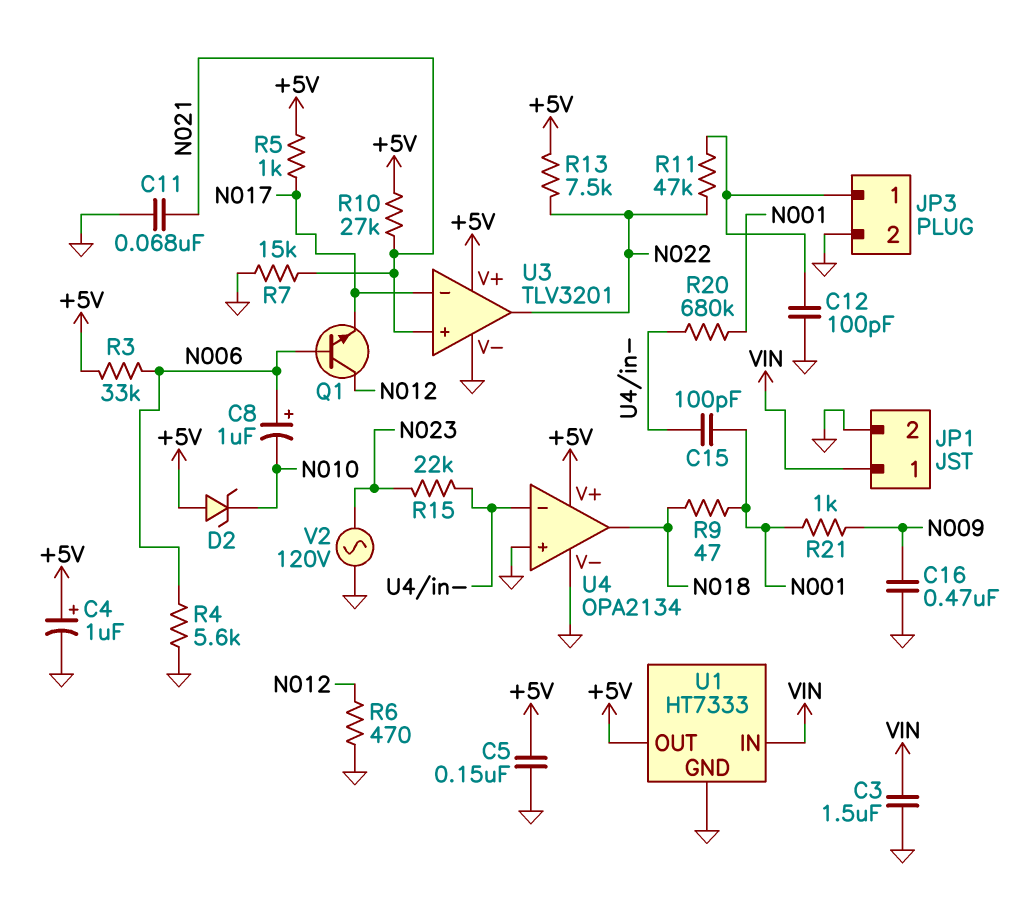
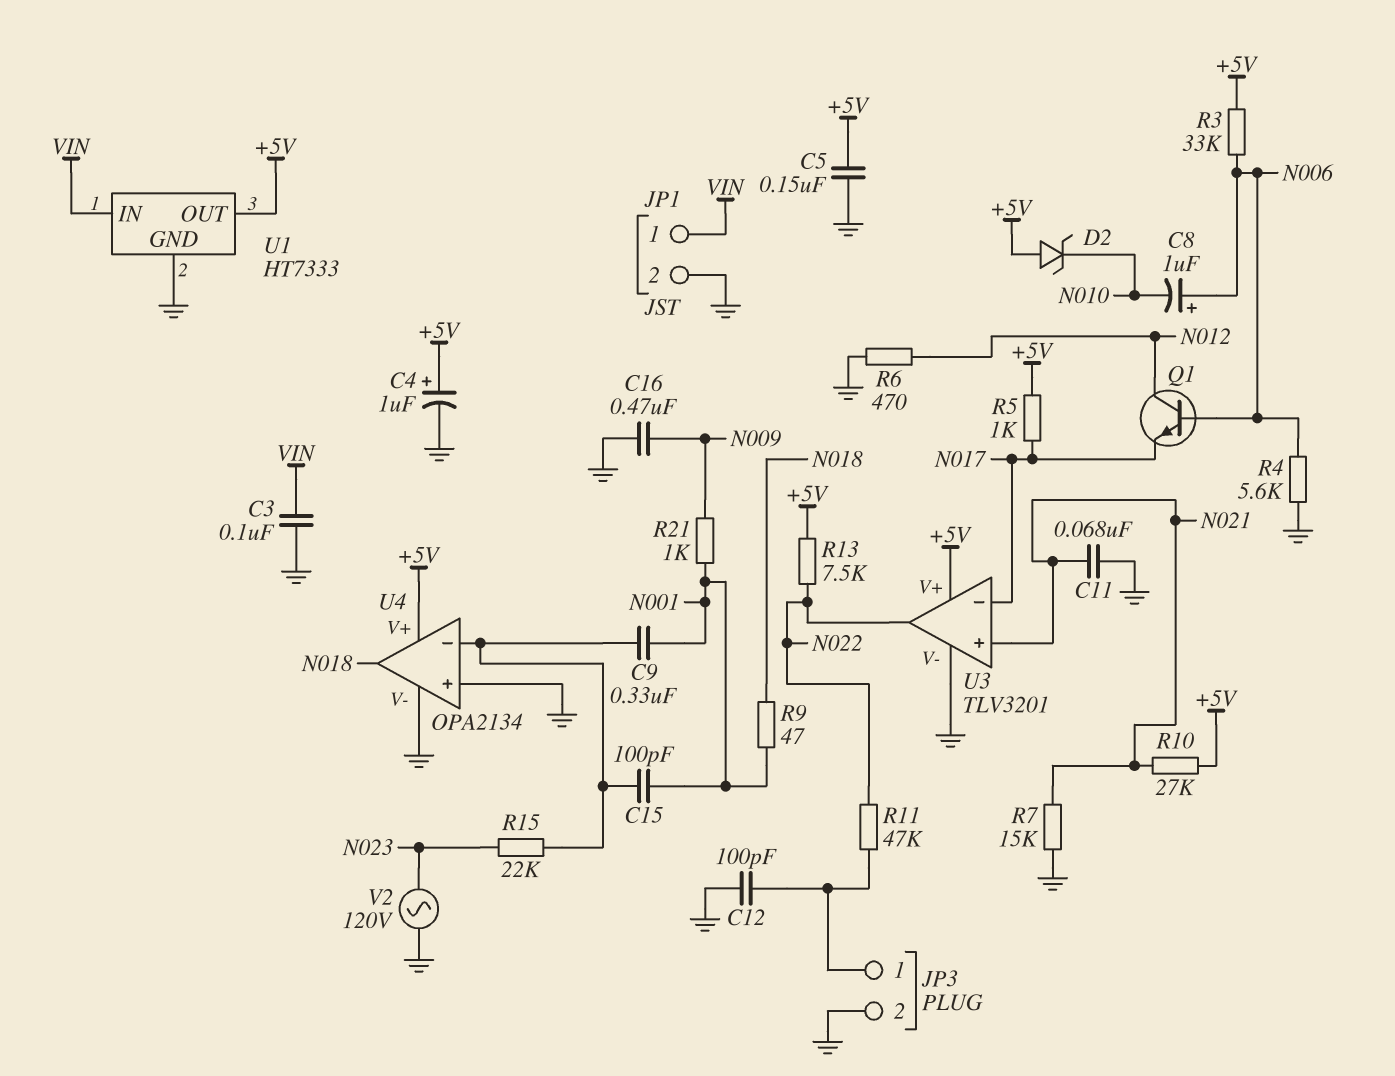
C3: 1.5uF (GND, VIN) -> 100nF (GND, VIN)
C9: none -> 330nF (N001, U4/in-)
R20: 680k (N001, U4/in-) -> none

